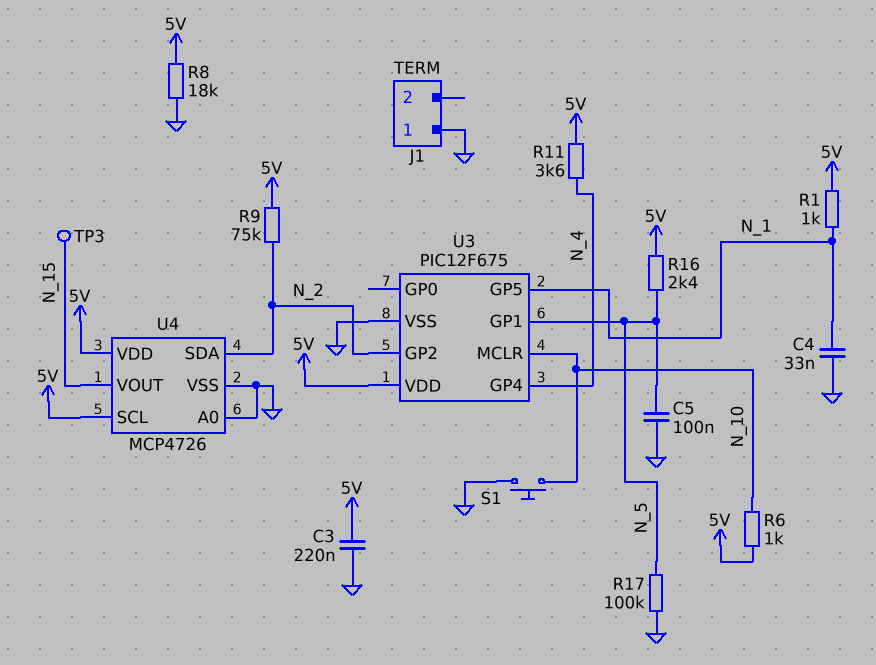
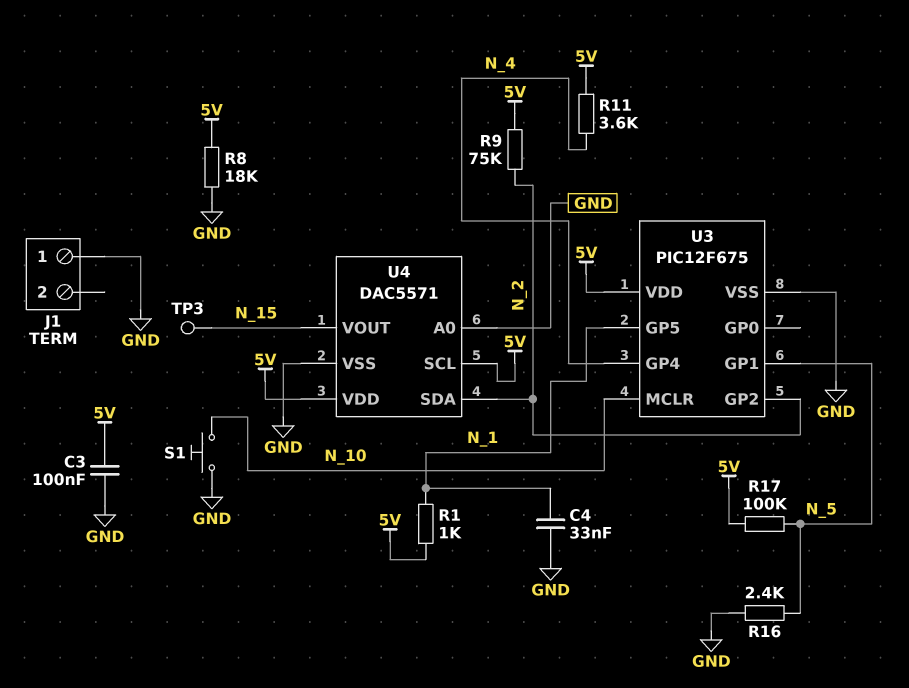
C3: 220nF (5V, GND) -> 100nF (5V, GND)
C5: 100nF (GND, N_5) -> none
R6: 1k (5V, N_10) -> none
R16: 2.4k (5V, N_5) -> 2.4k (GND, N_5)
R17: 100k (GND, N_5) -> 100k (5V, N_5)
U4: MCP4726 -> DAC5571

